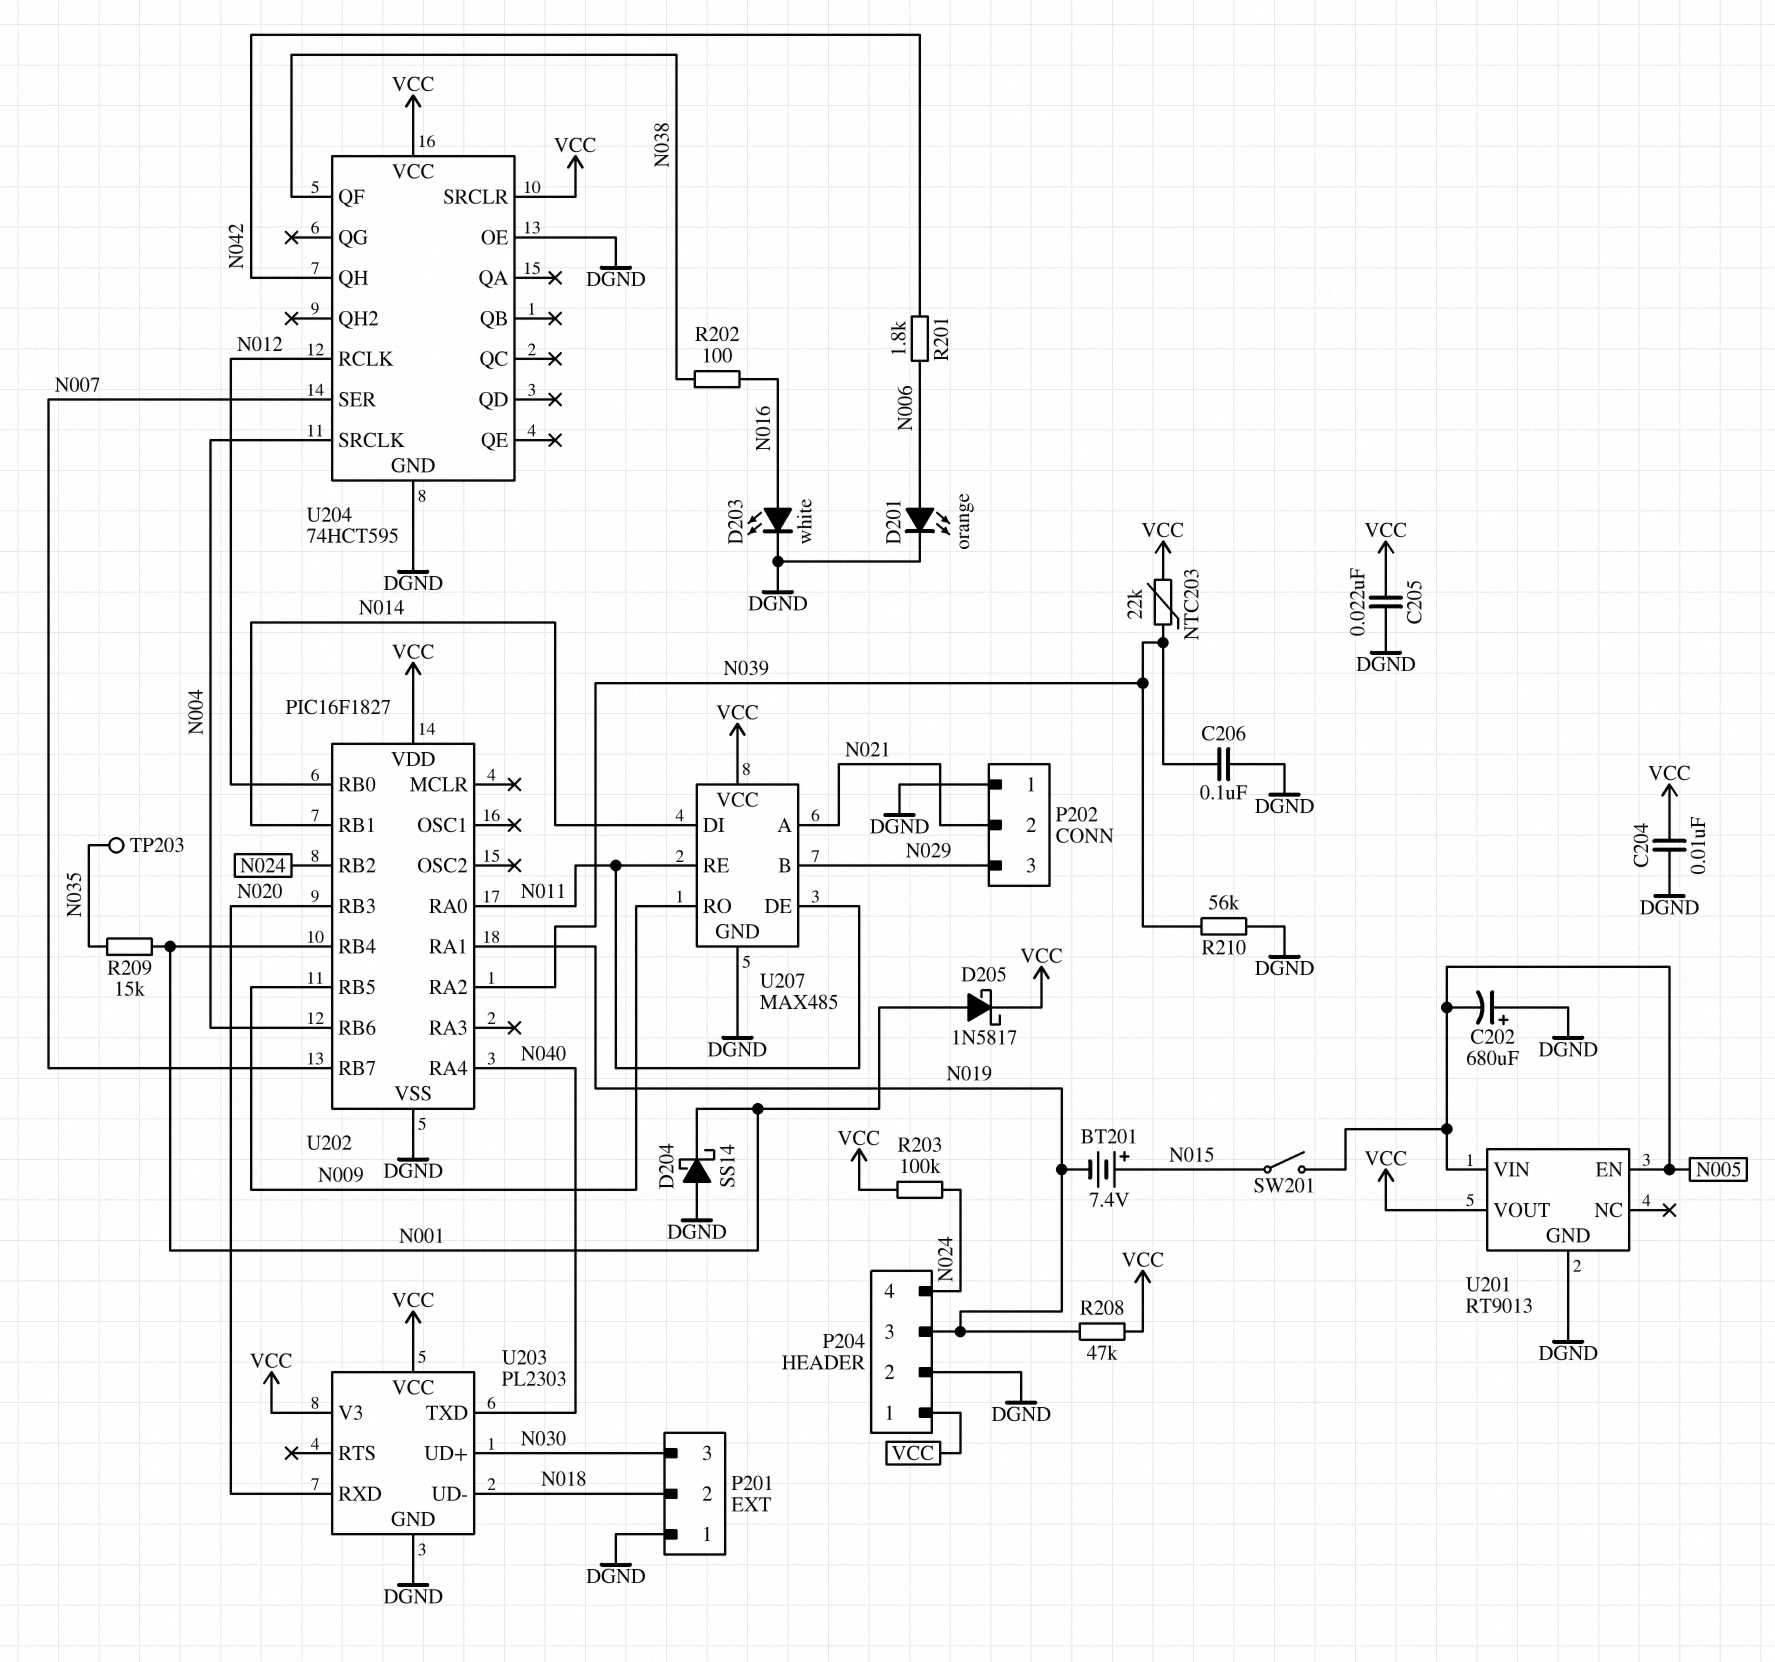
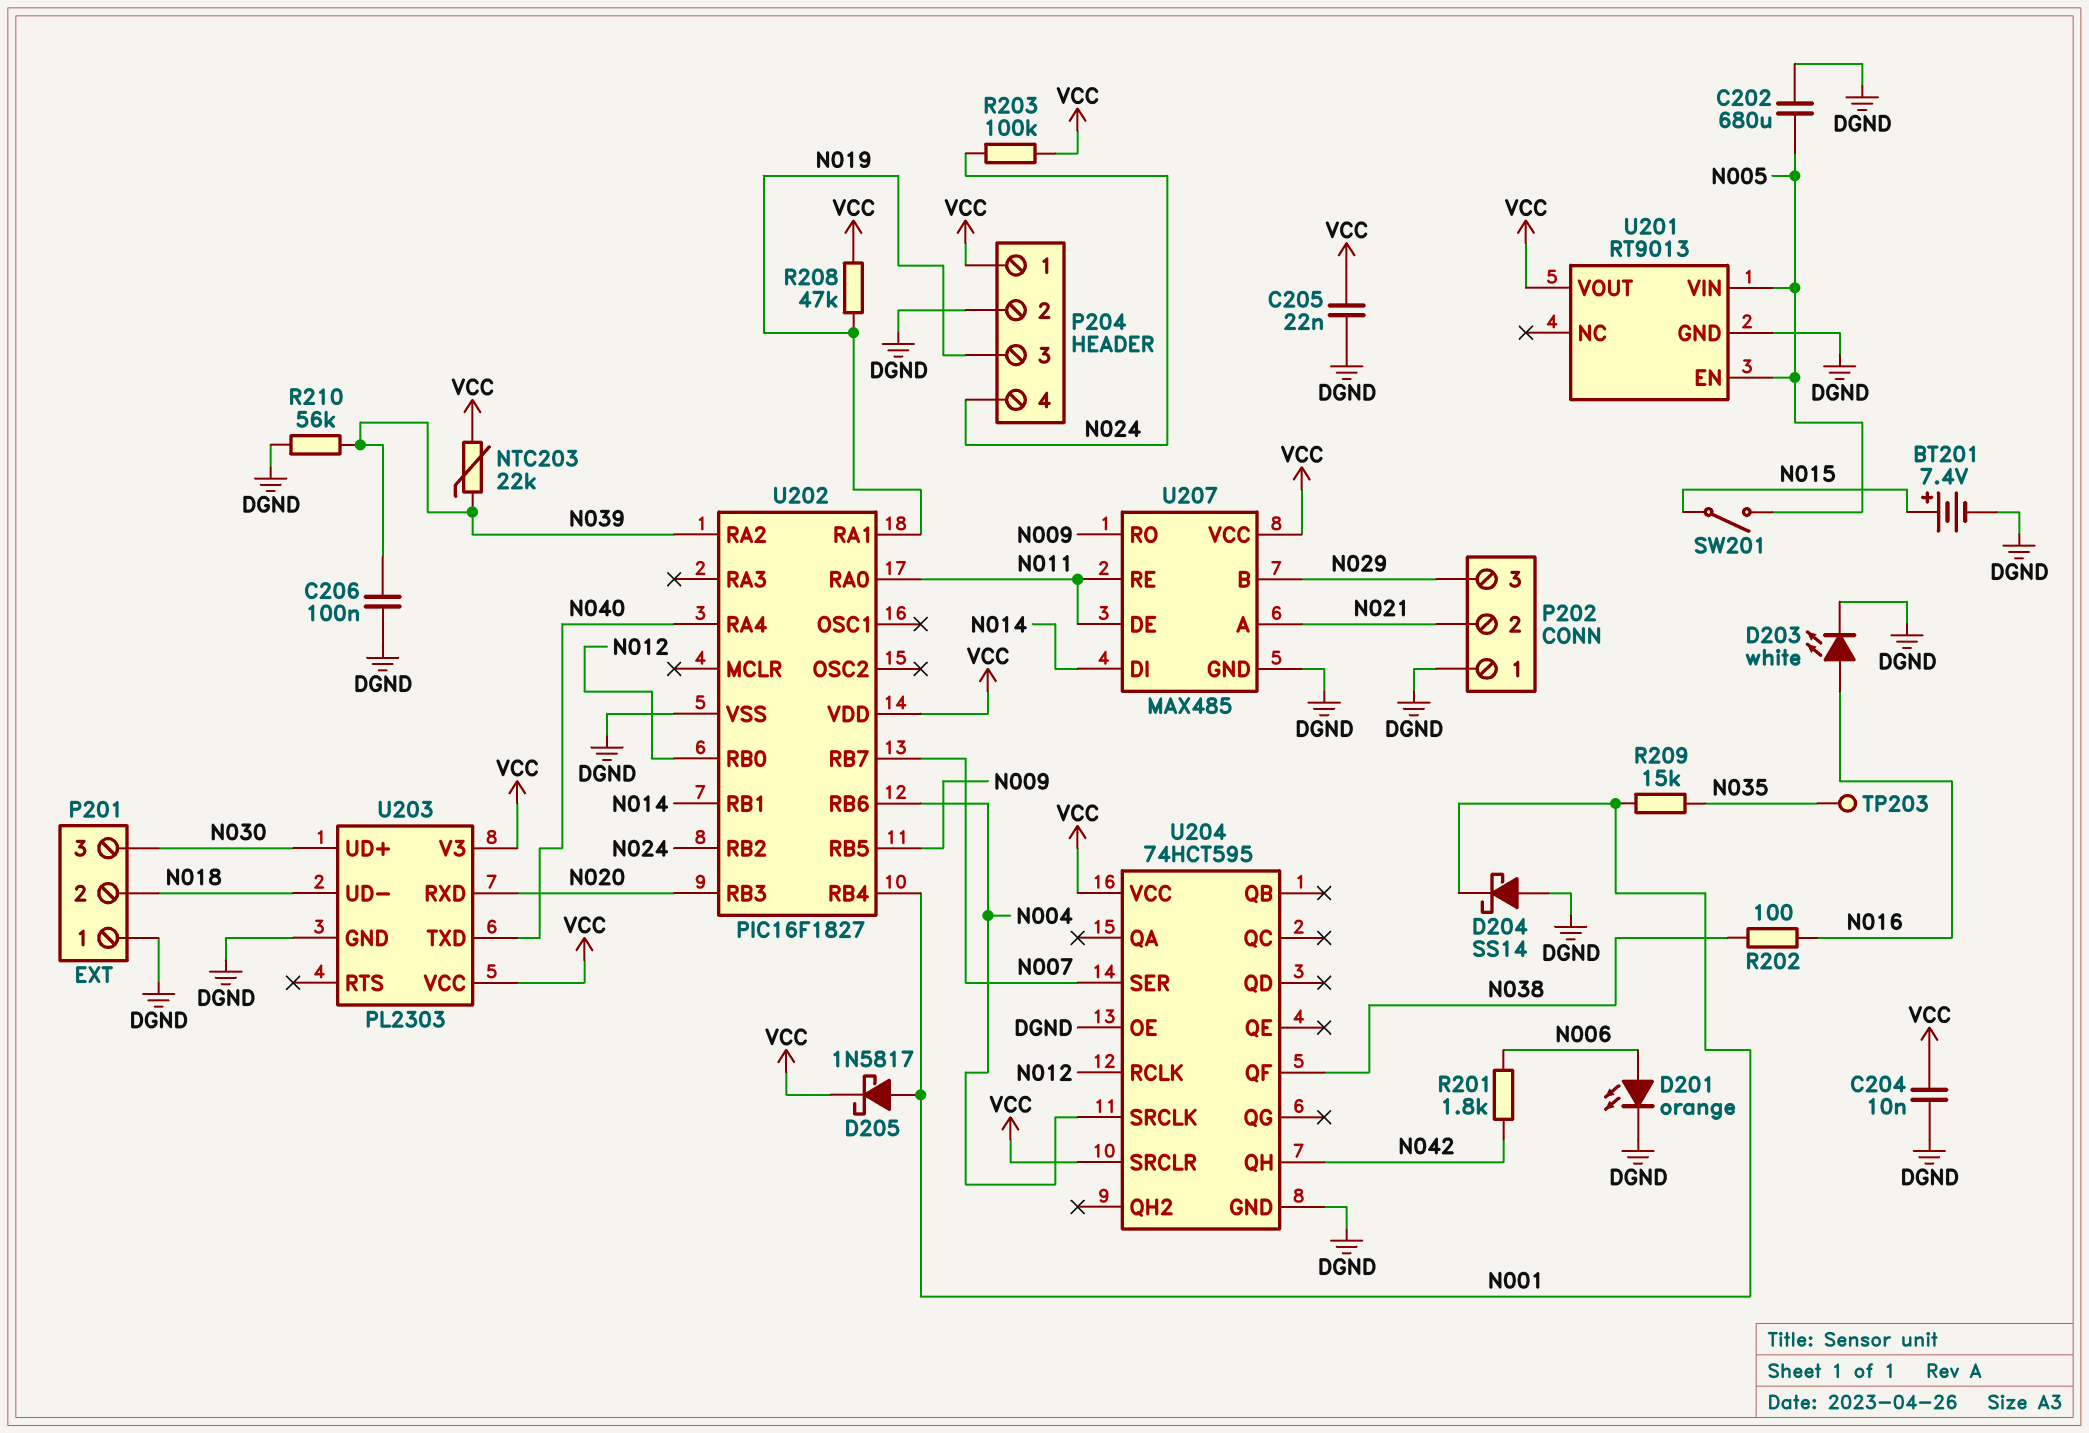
BT201: 7.4V (plus N015, minus N019) -> 7.4V (plus N015, minus DGND)
C202: 680uF (plus DGND, minus N005) -> 680uF (DGND, N005)

